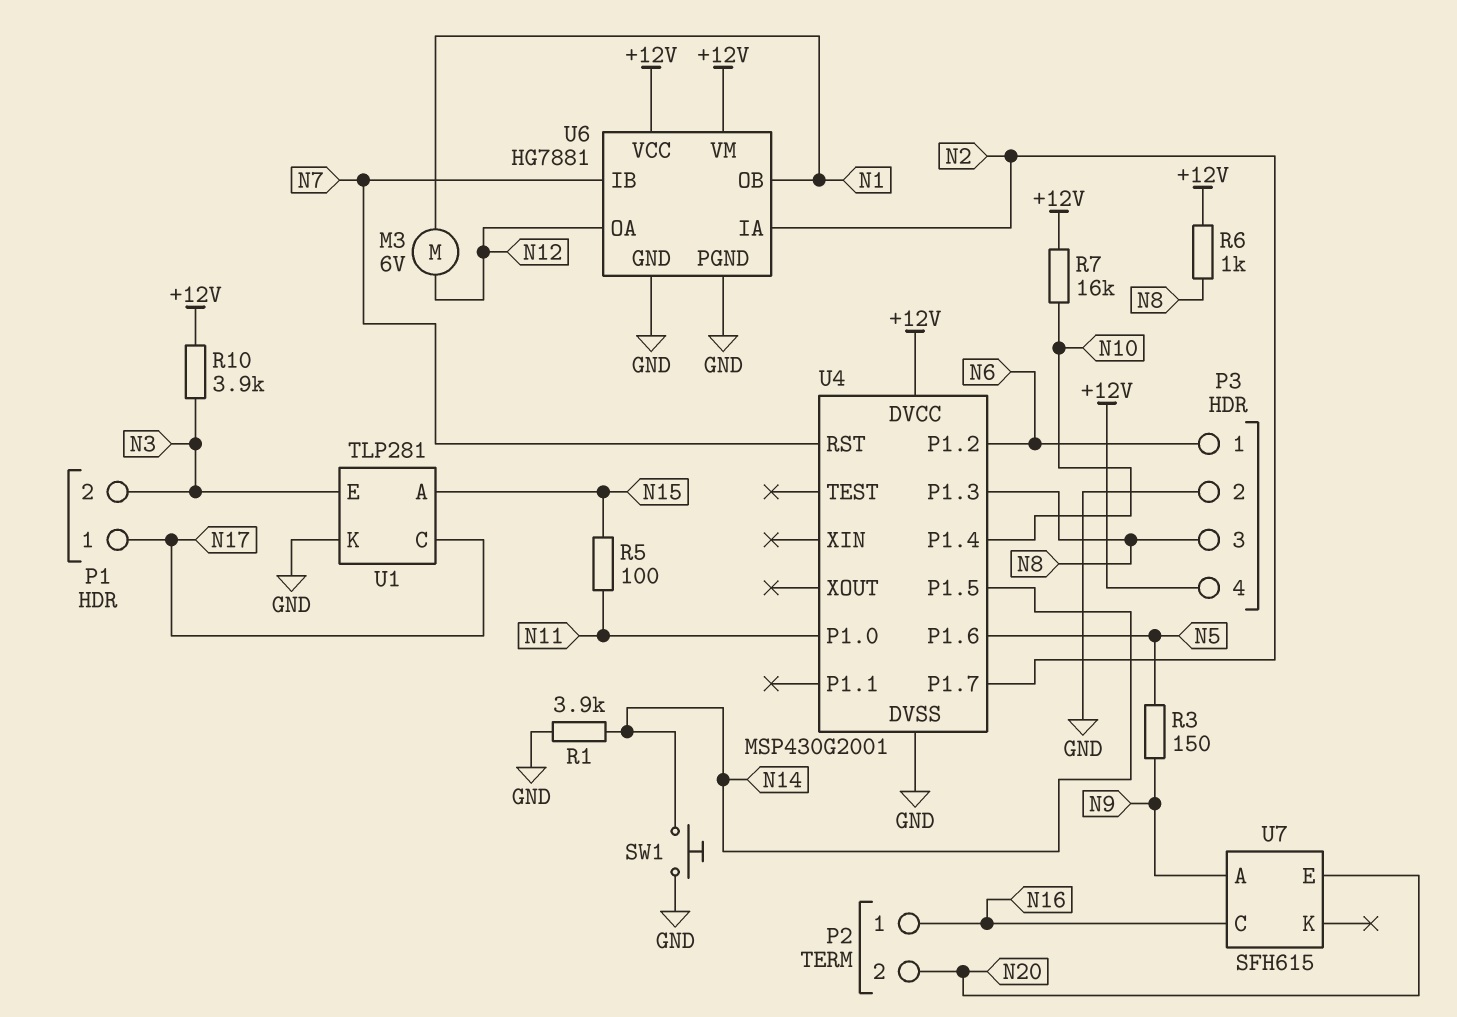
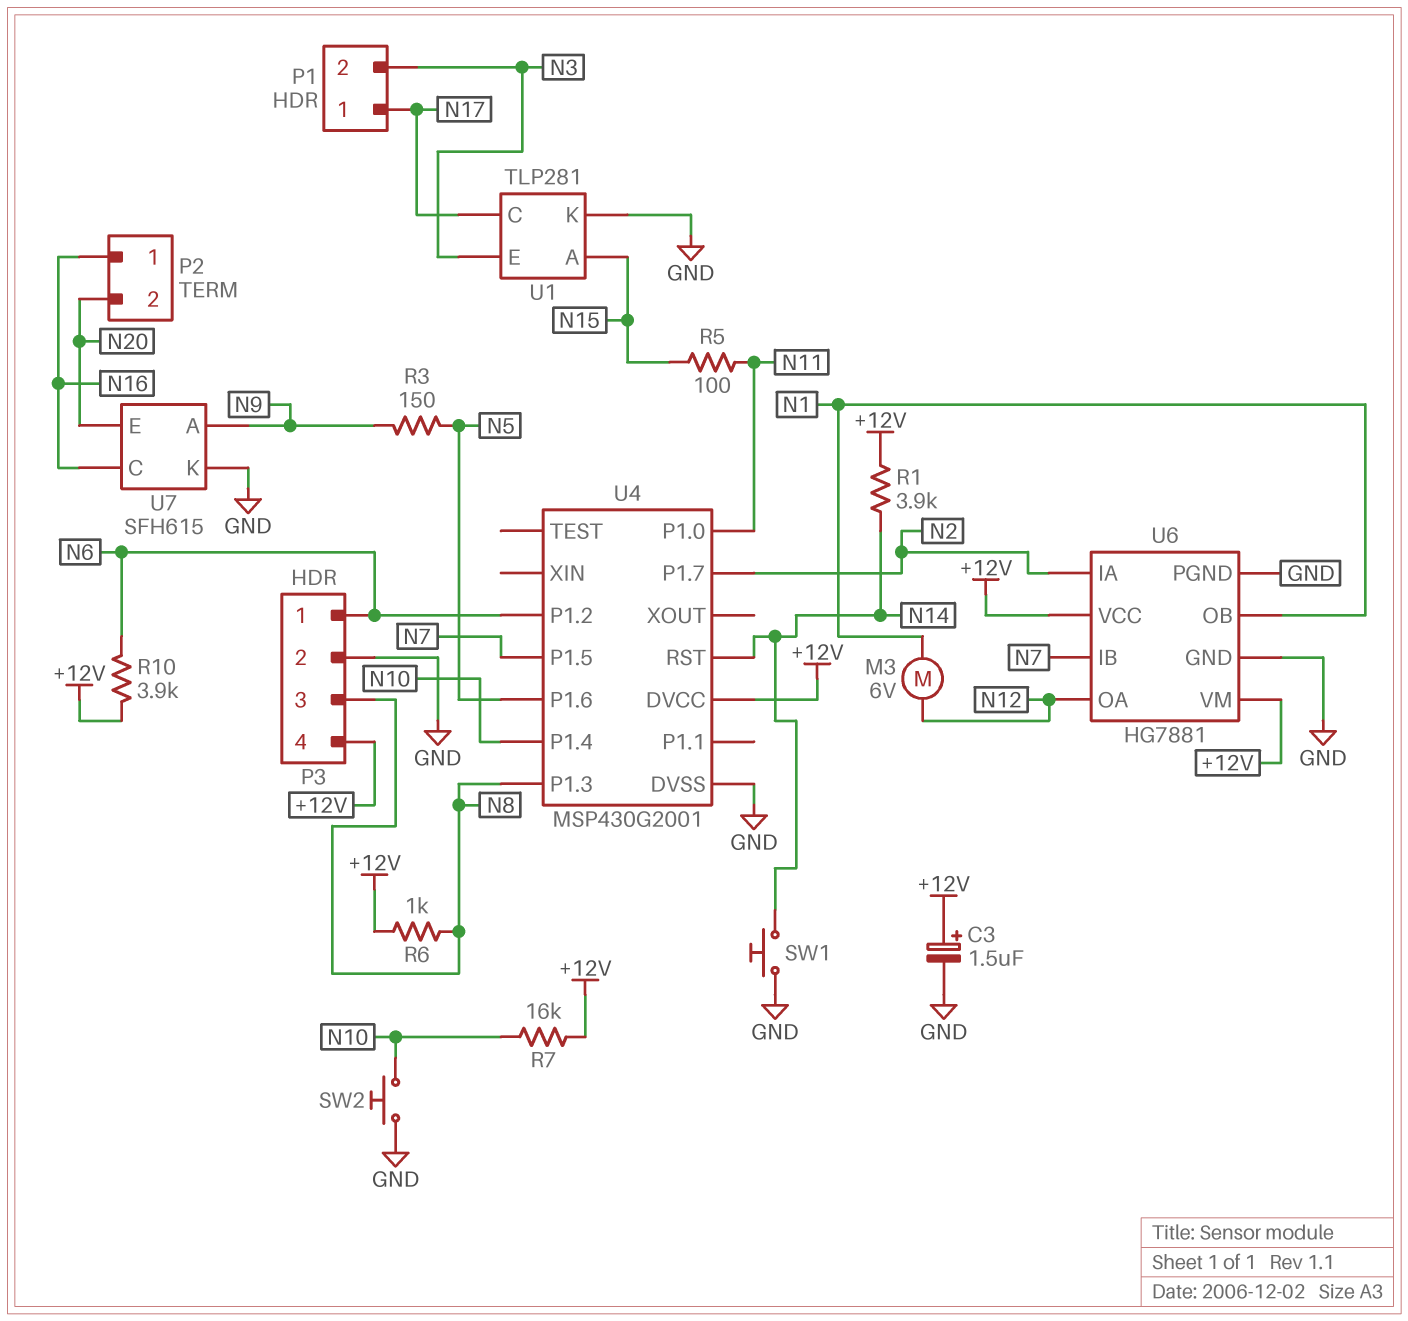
C3: none -> 1.5uF (plus +12V, minus GND)
R1: 3.9k (GND, N14) -> 3.9k (+12V, N14)
R10: 3.9k (+12V, N3) -> 3.9k (+12V, N6)
SW2: none -> button (GND, N10)
U4 pin P1.5: N14 -> N7
U4 pin RST: N7 -> N14
U7 pin K: none -> GND

